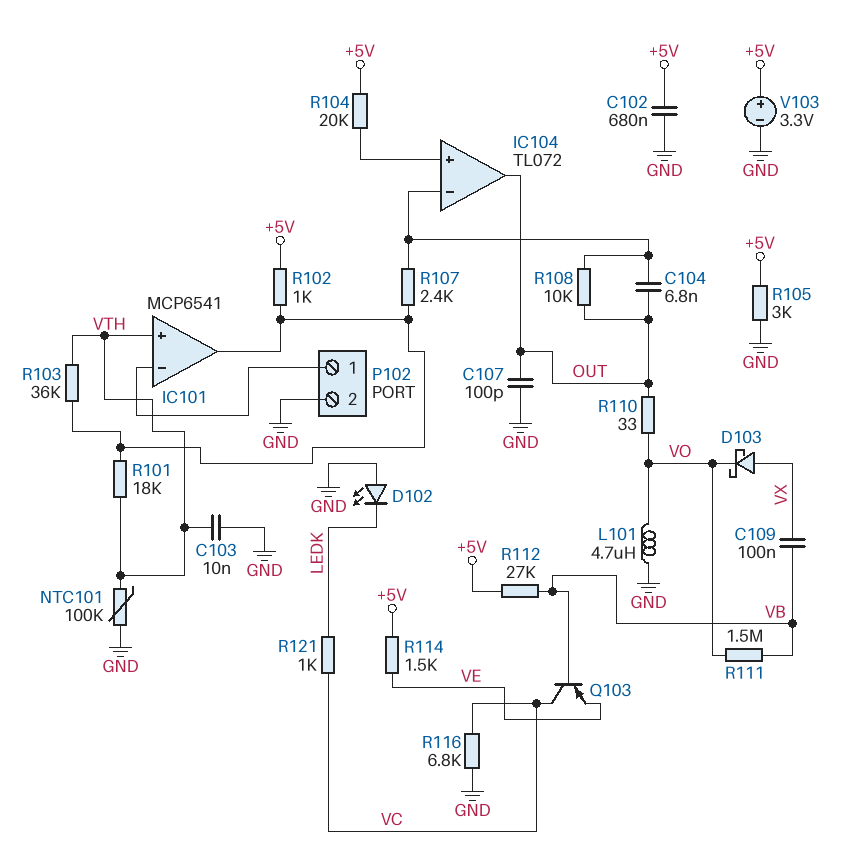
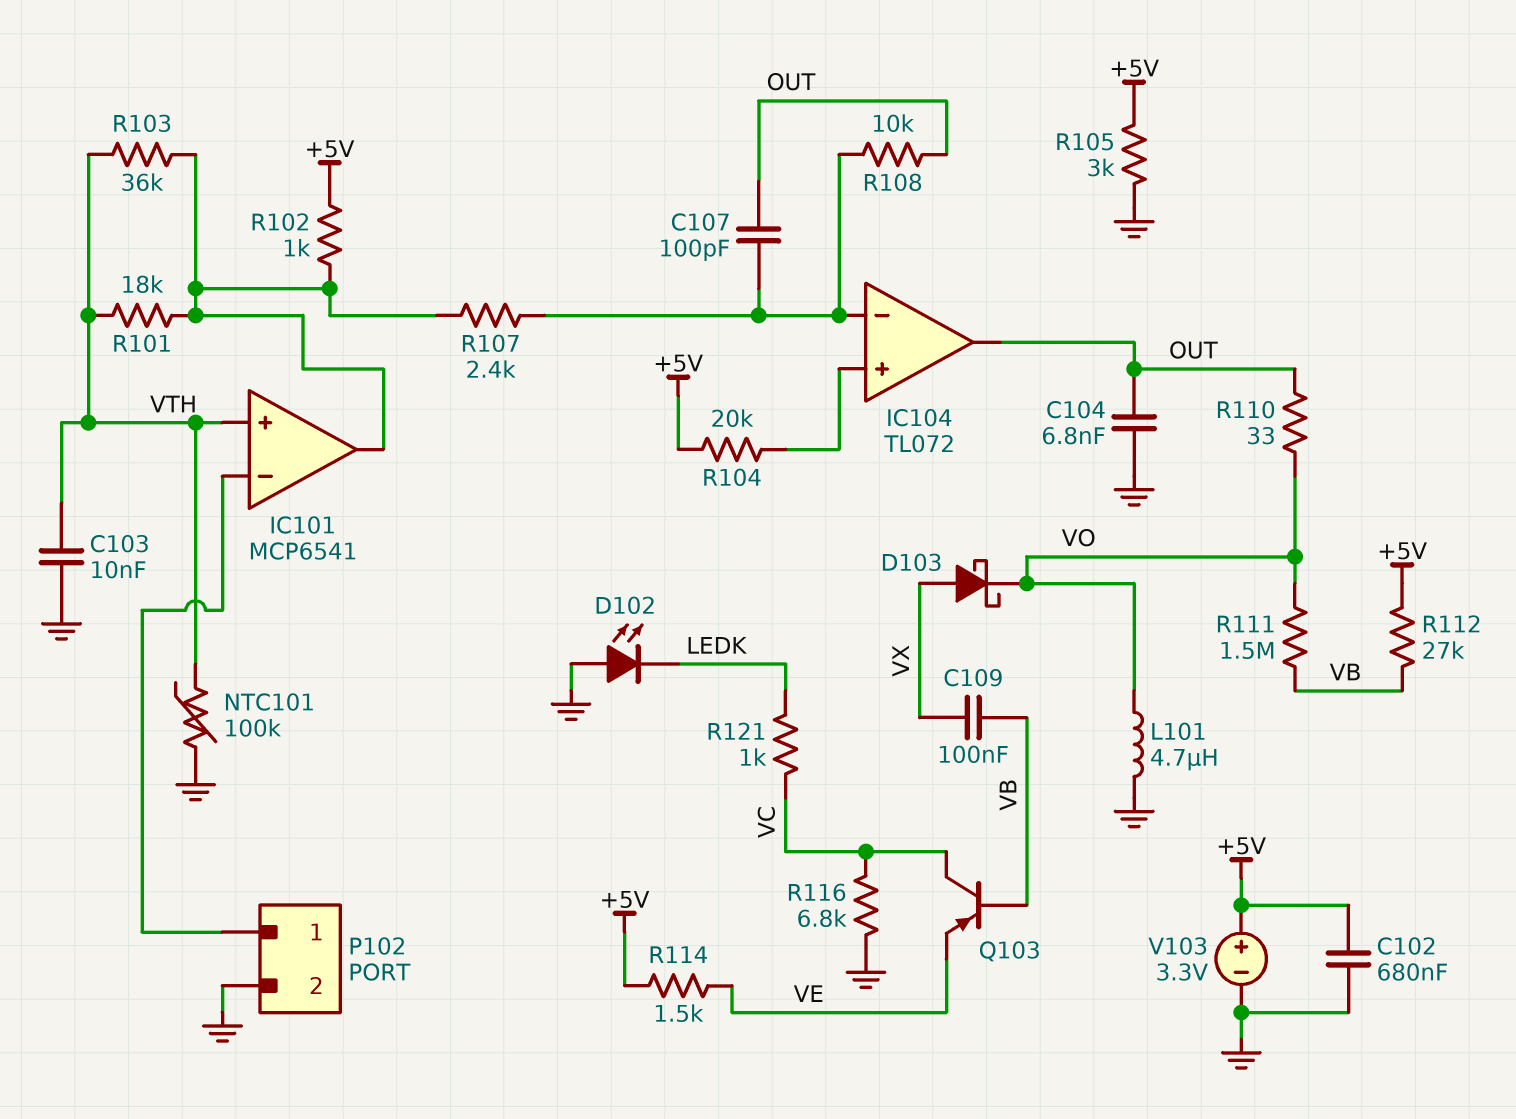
C104: 6.8nF (IC104/in-, OUT) -> 6.8nF (GND, OUT)
C107: 100pF (GND, OUT) -> 100pF (IC104/in-, OUT)

